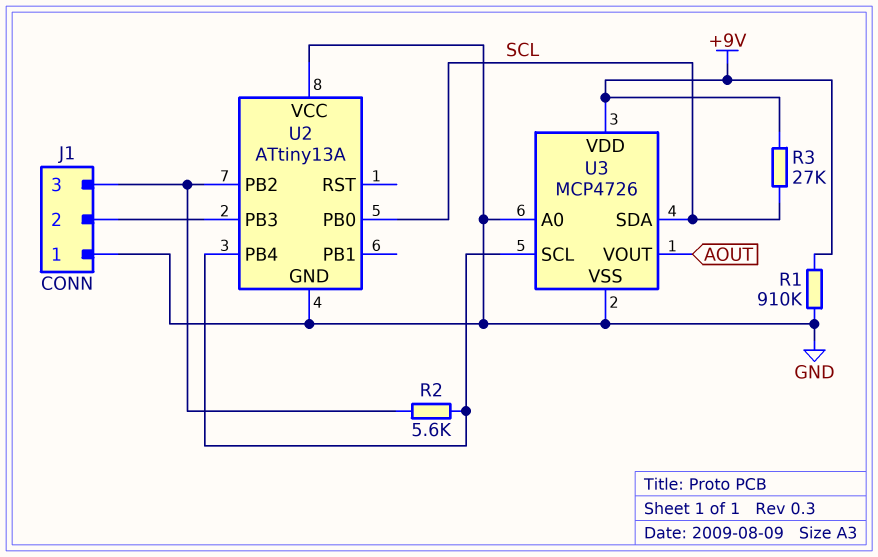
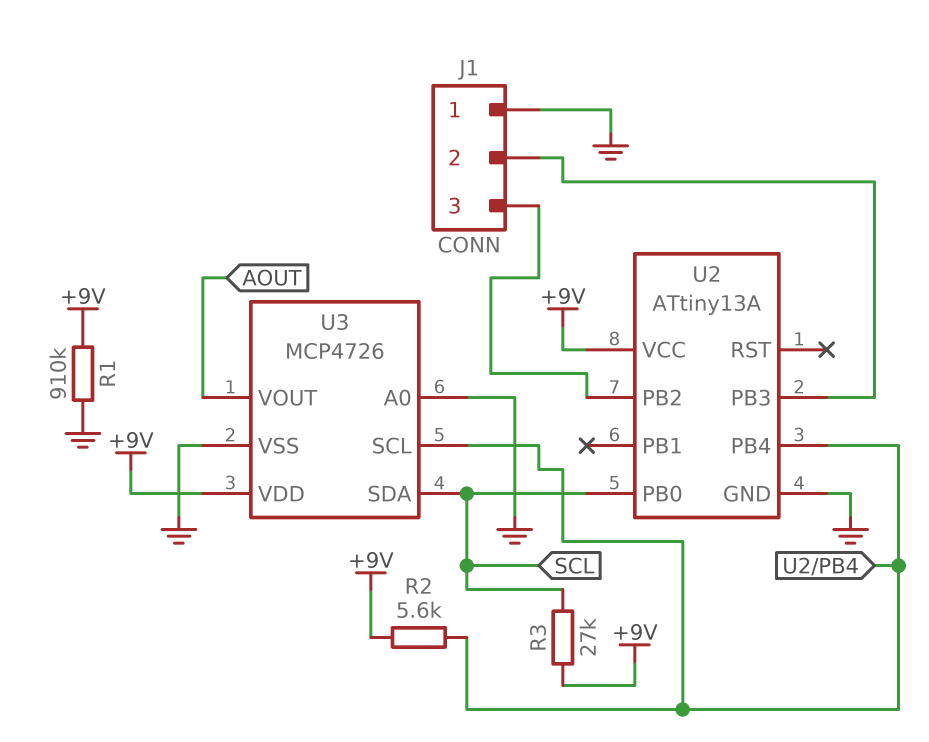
R2: 5.6k (J1/3, U2/PB4) -> 5.6k (+9V, U2/PB4)
U2 pin VCC: GND -> +9V

